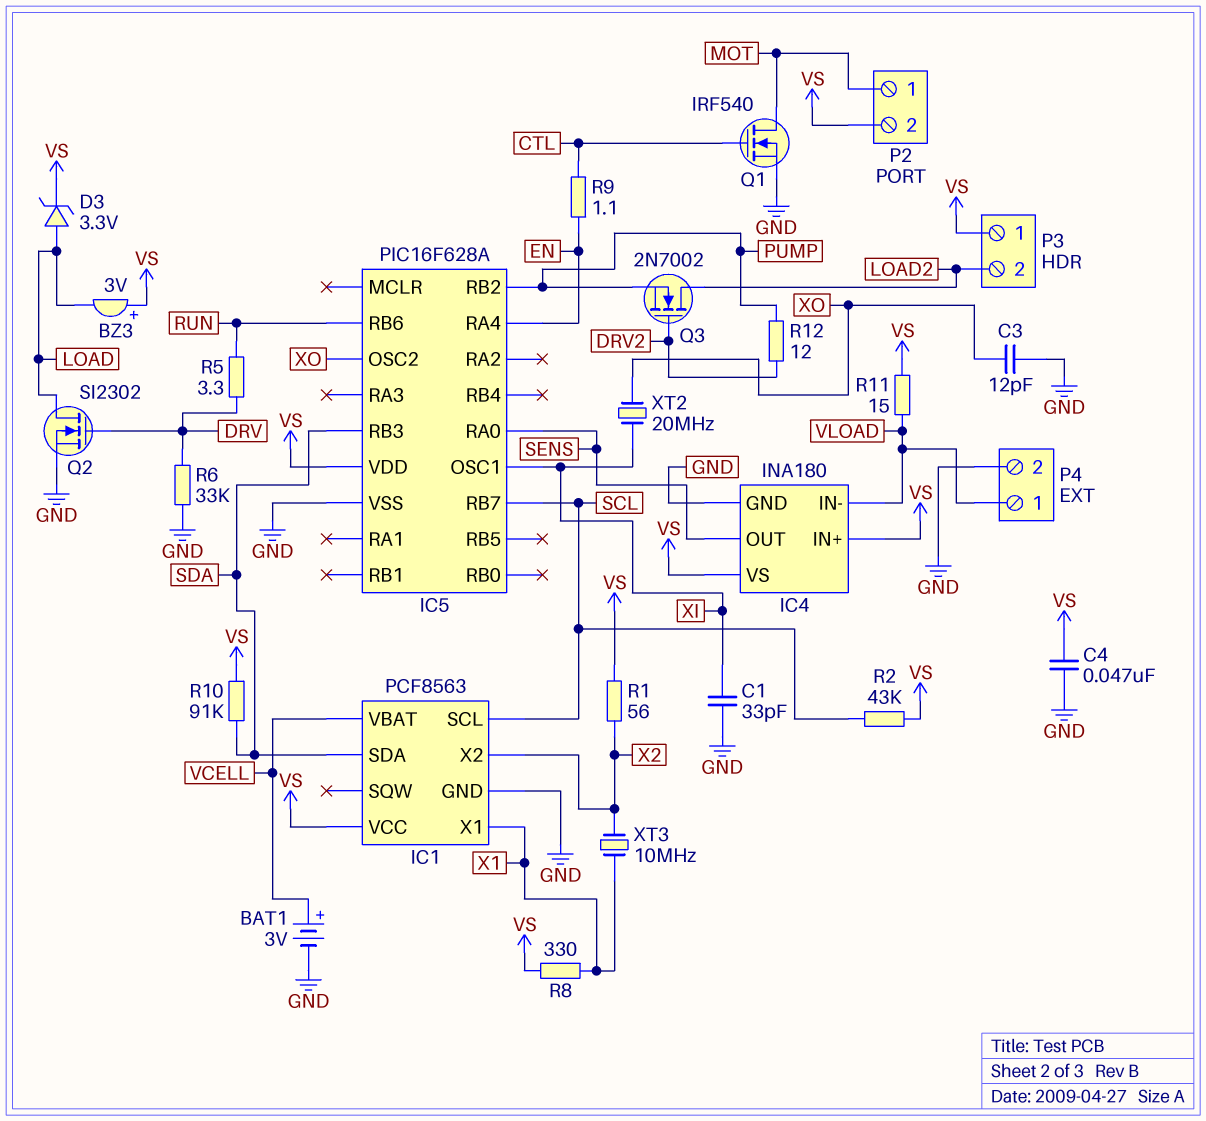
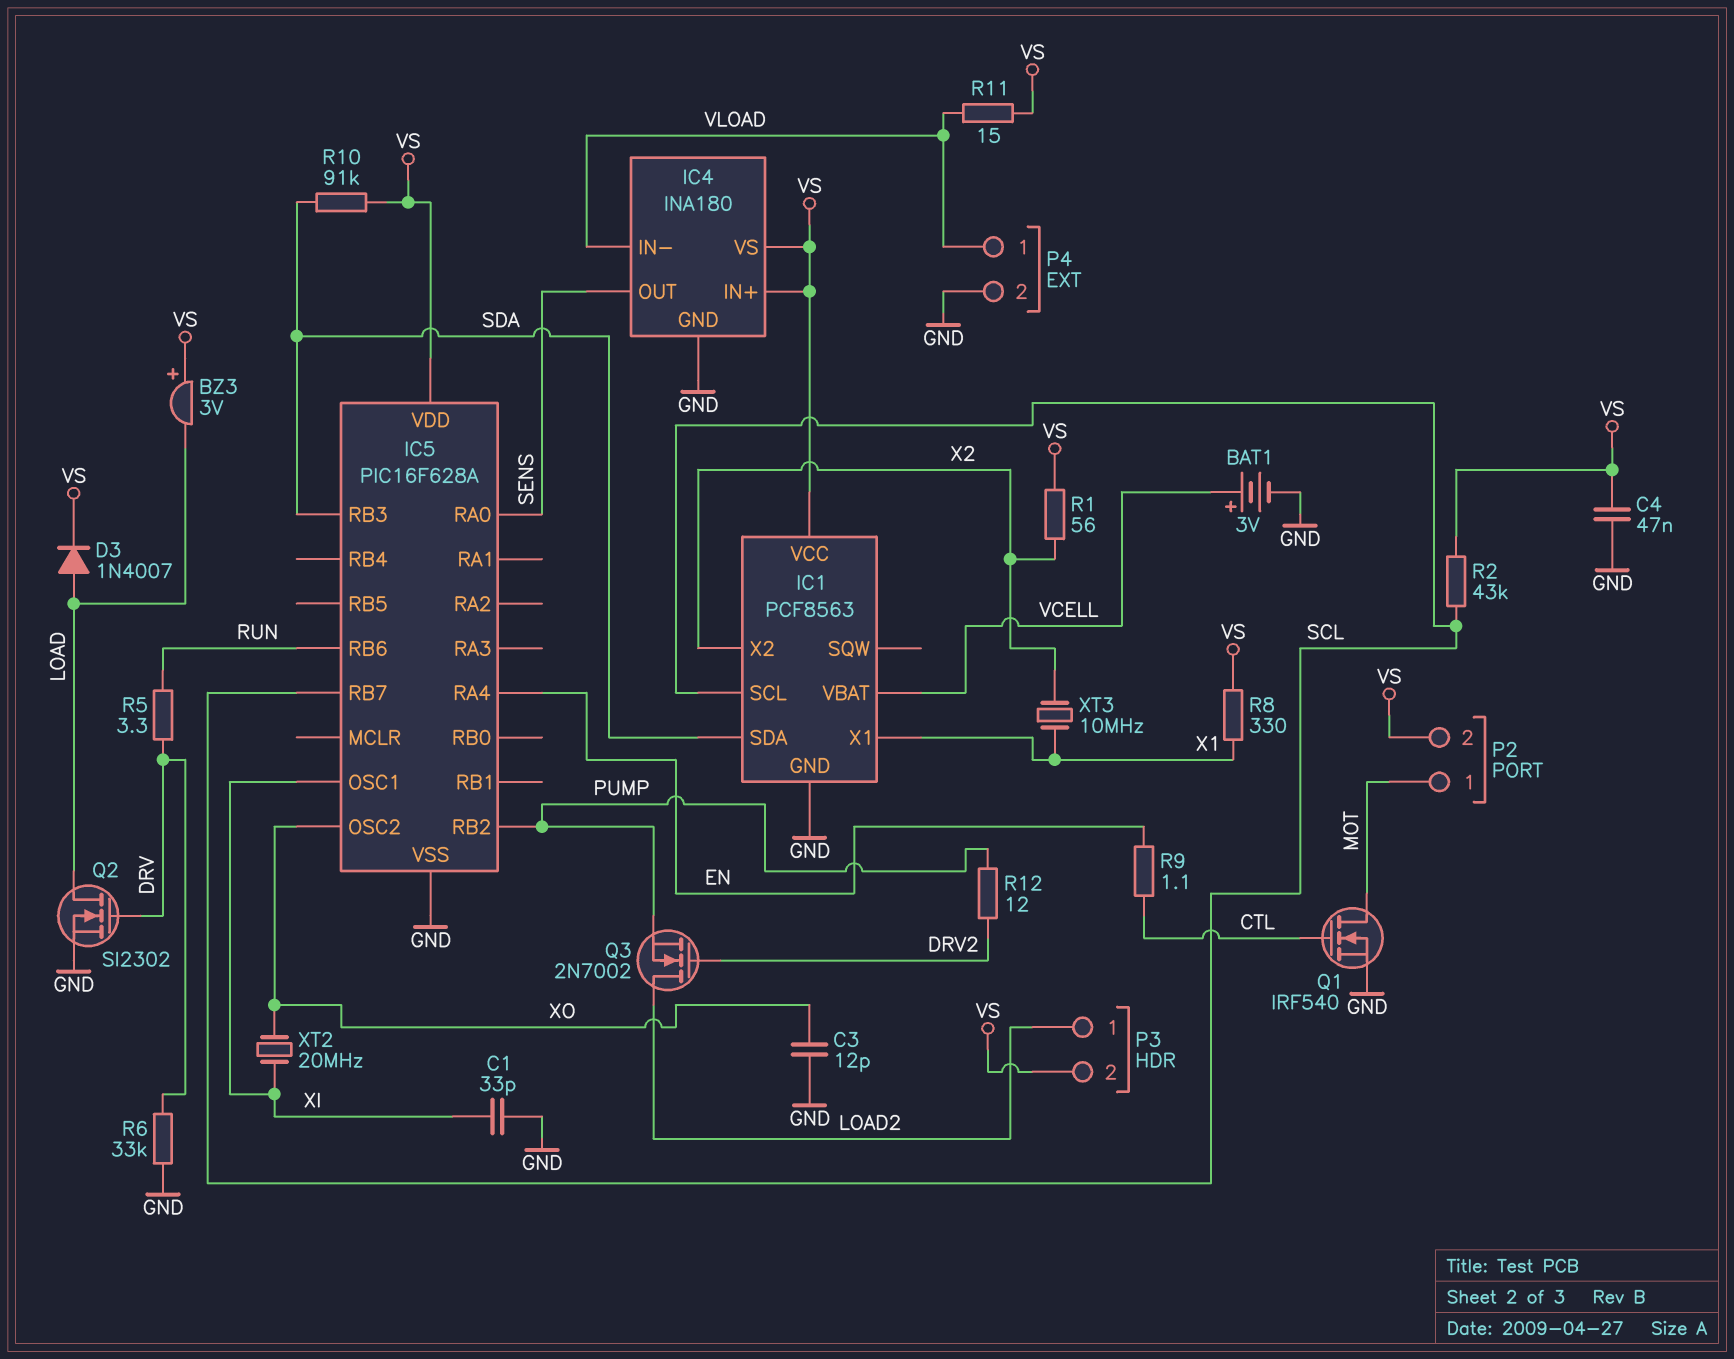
D3: zener 3.3V (A LOAD, K VS) -> diode 1N4007 (A LOAD, K VS)
P3 pin 1: VS -> LOAD2
P3 pin 2: LOAD2 -> VS

